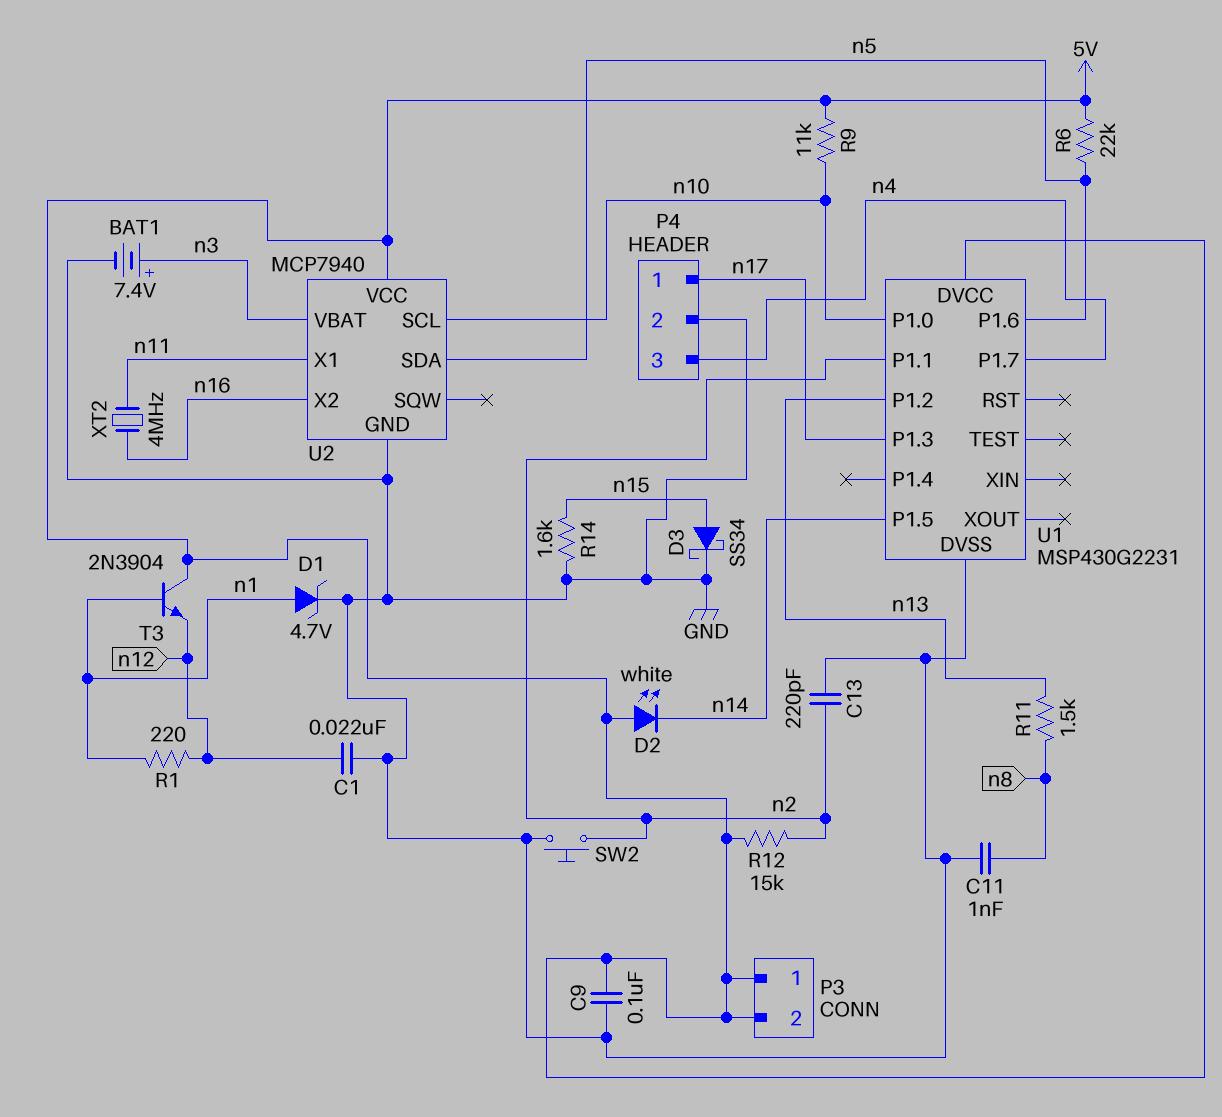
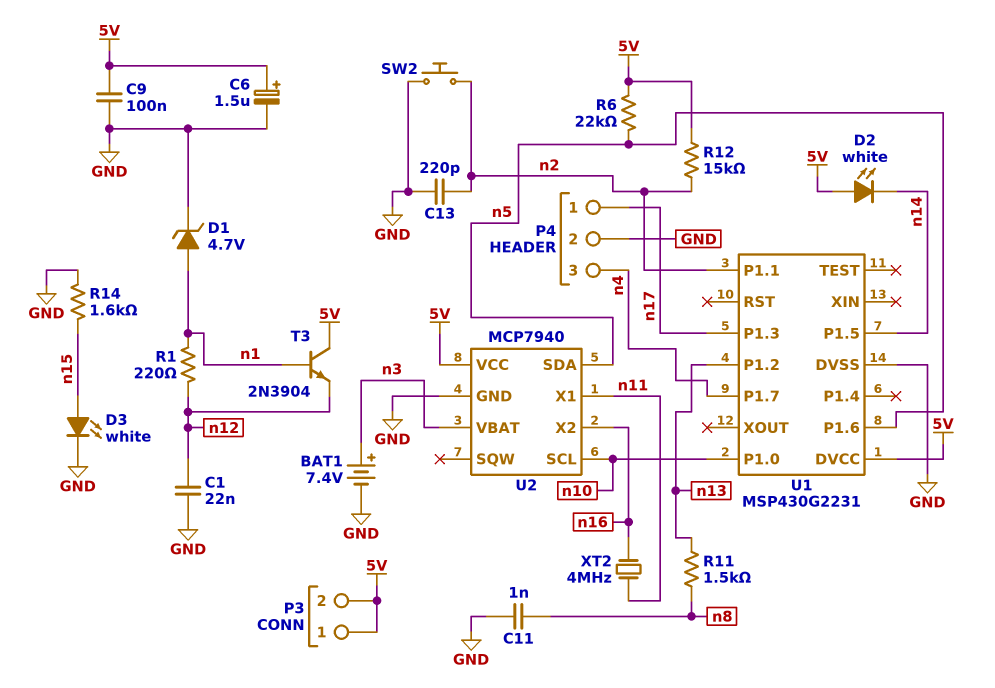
C6: none -> 1.5uF (plus 5V, minus GND)
D3: schottky SS34 (A n15, K GND) -> LED white (A n15, K GND)
R9: 11k (5V, n10) -> none

